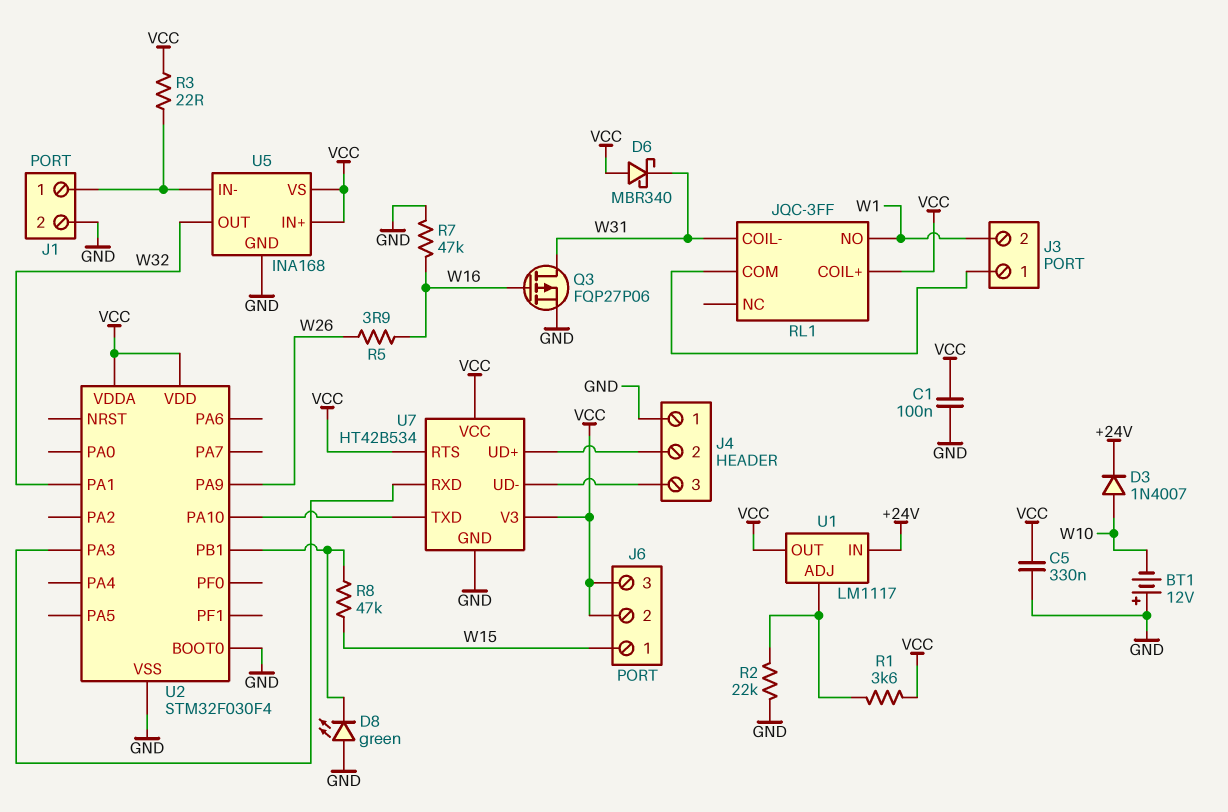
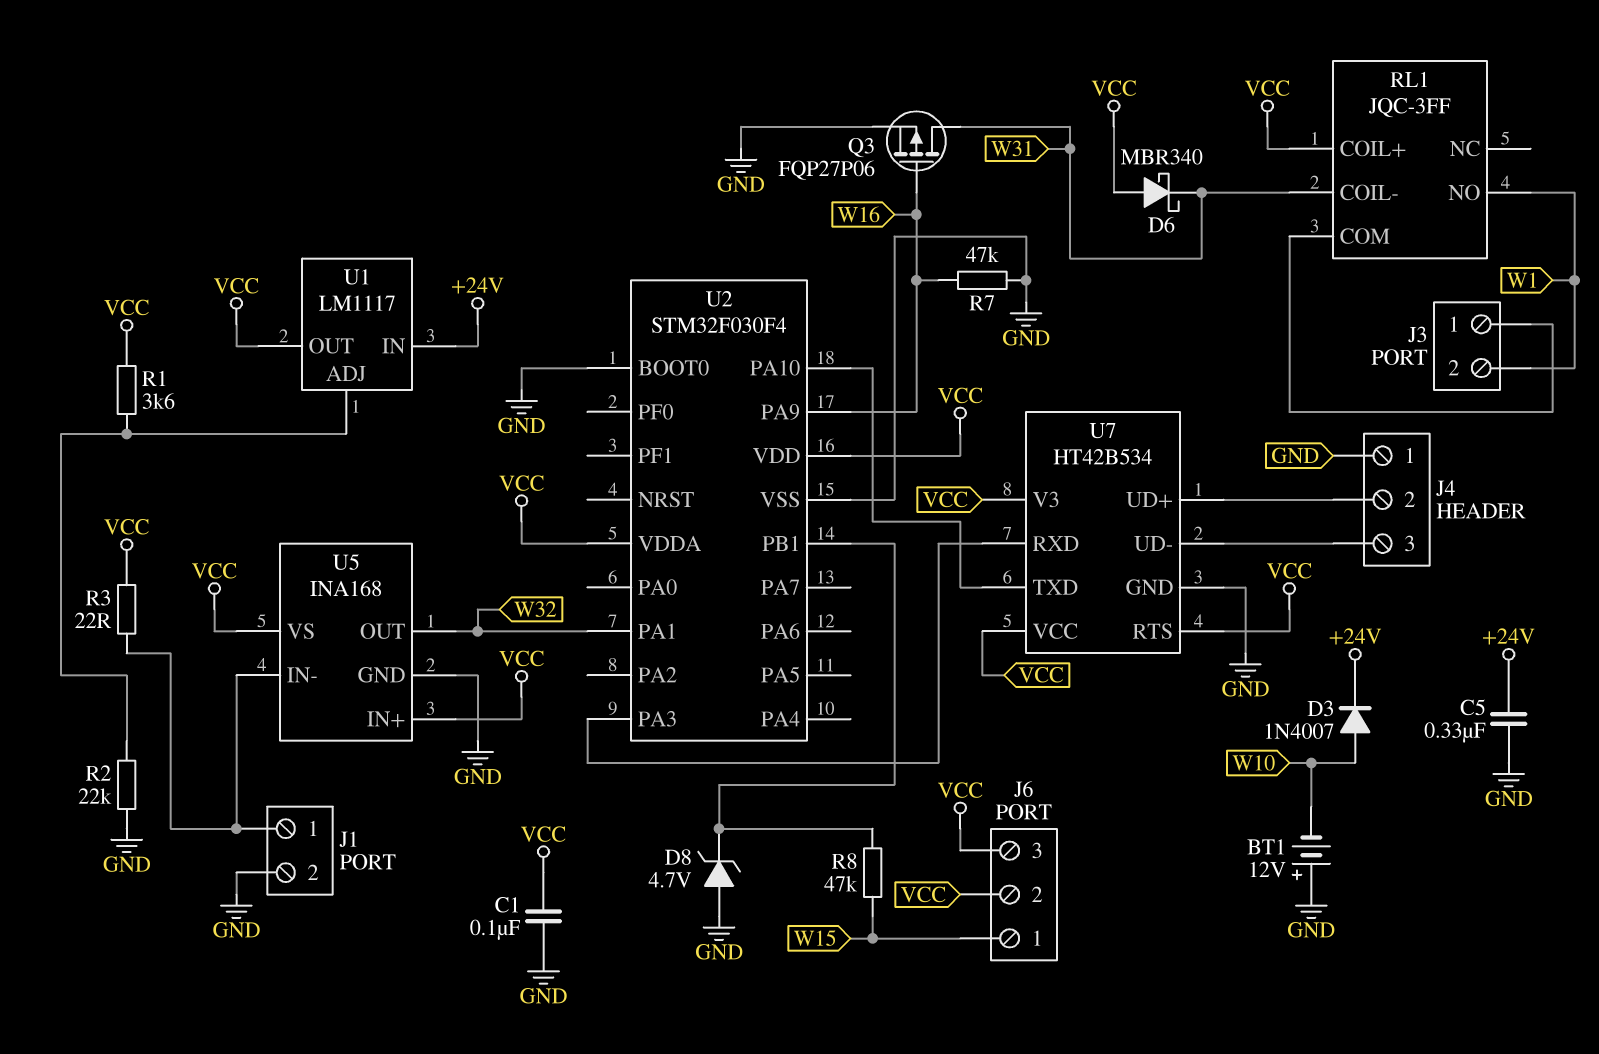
C5: 330nF (GND, VCC) -> 330nF (+24V, GND)
D8: LED green (A GND, K U2/PB1) -> zener 4.7V (A GND, K U2/PB1)
R5: 3.9 (W16, W26) -> none
U2 pin PA9: W26 -> W16

